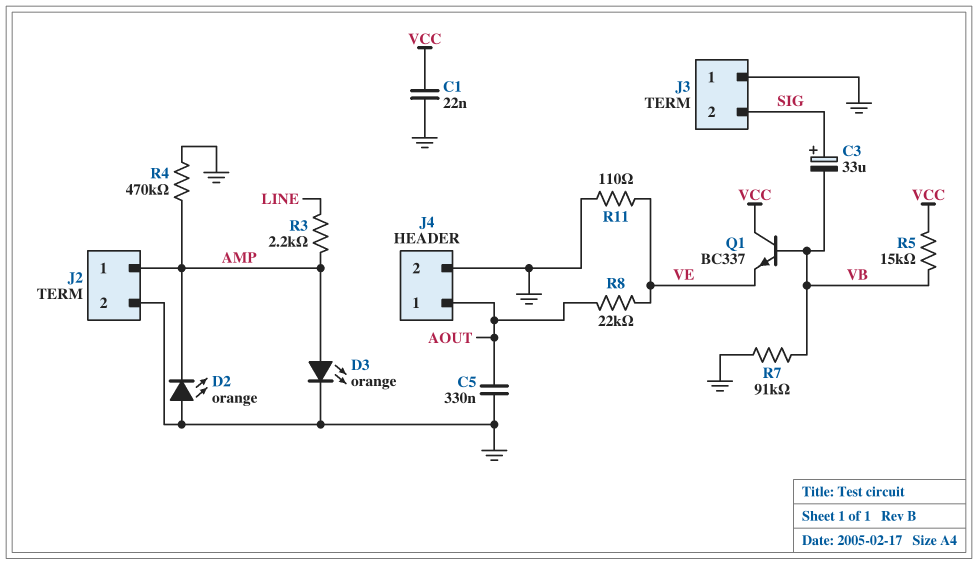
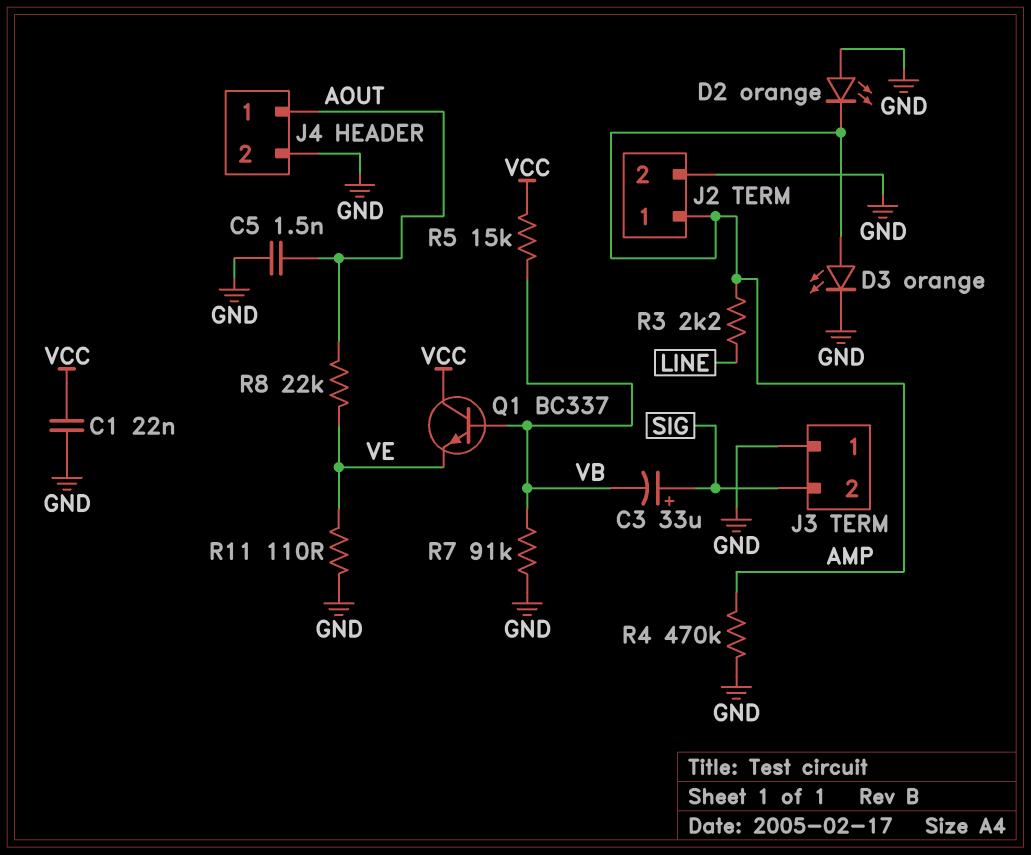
C5: 330nF (AOUT, GND) -> 1.5nF (AOUT, GND)

